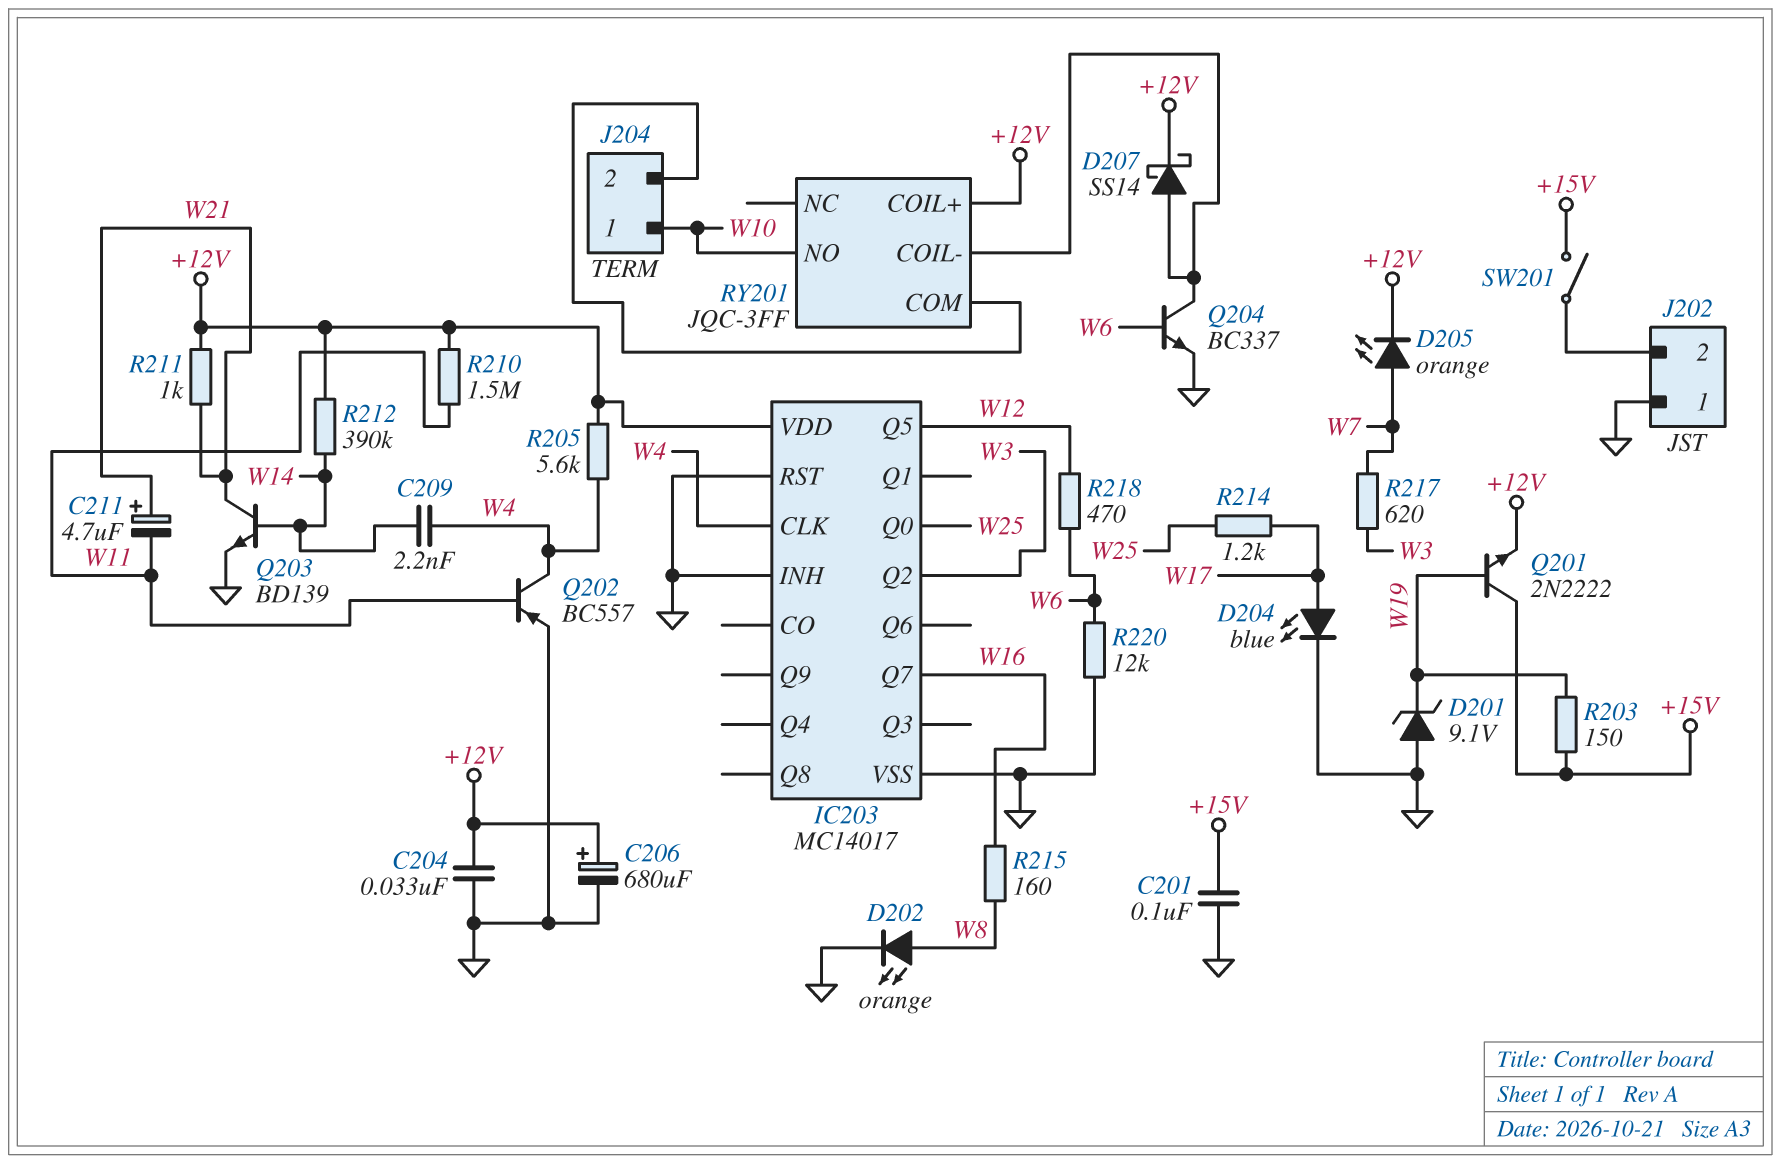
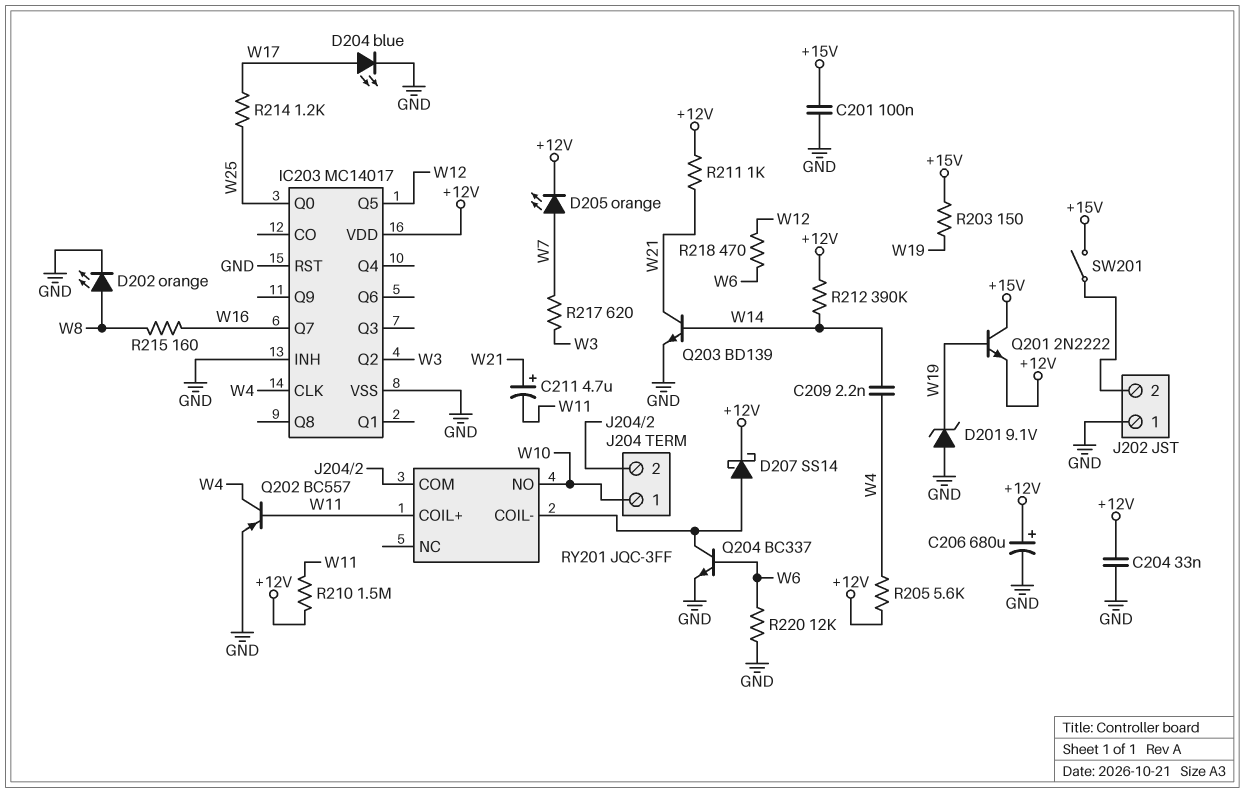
RY201 pin COIL+: +12V -> W11

